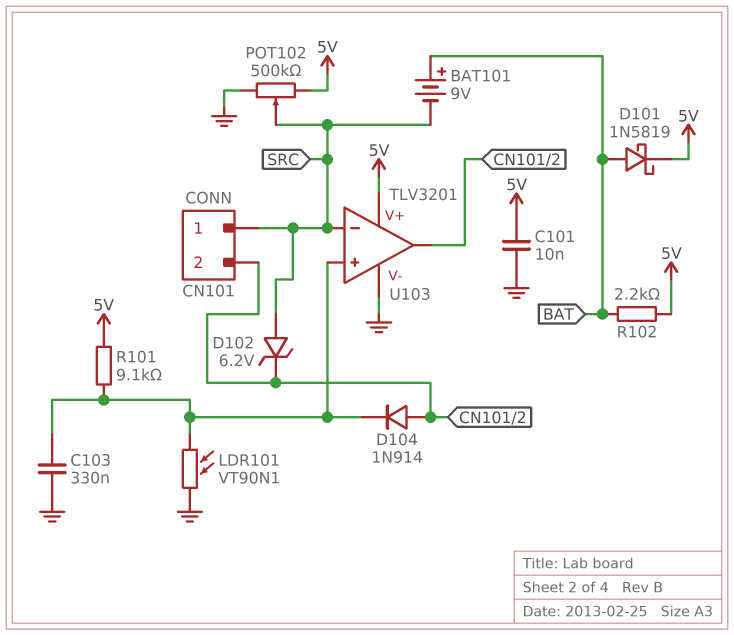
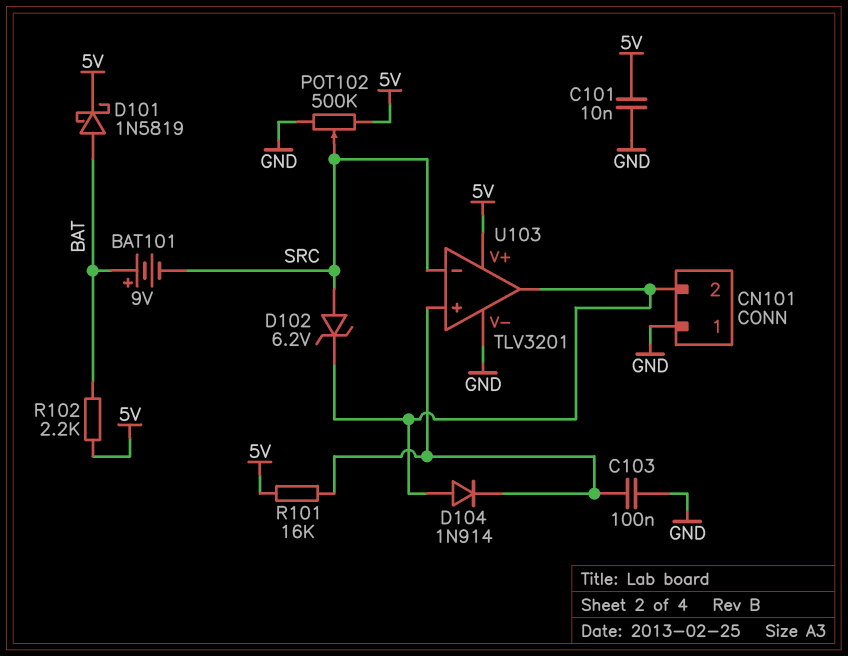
C103: 330nF (GND, U103/in+) -> 100nF (GND, U103/in+)
CN101 pin 1: SRC -> GND
LDR101: VT90N1 (GND, U103/in+) -> none
R101: 9.1k (5V, U103/in+) -> 16k (5V, U103/in+)

